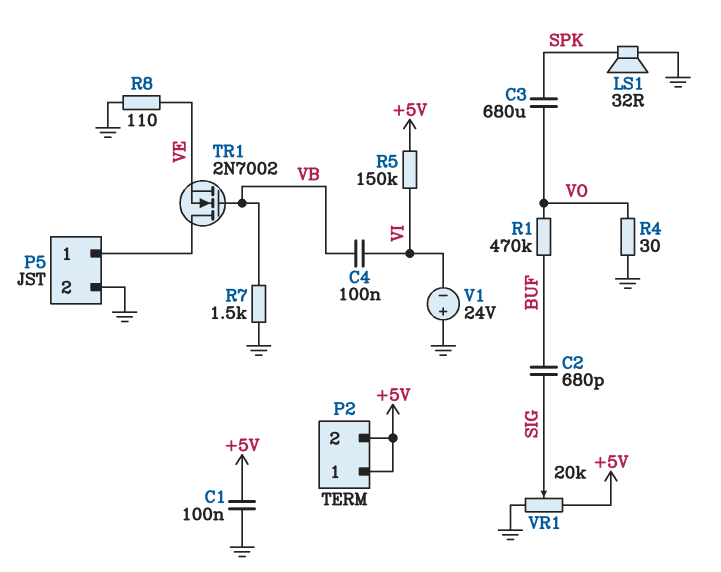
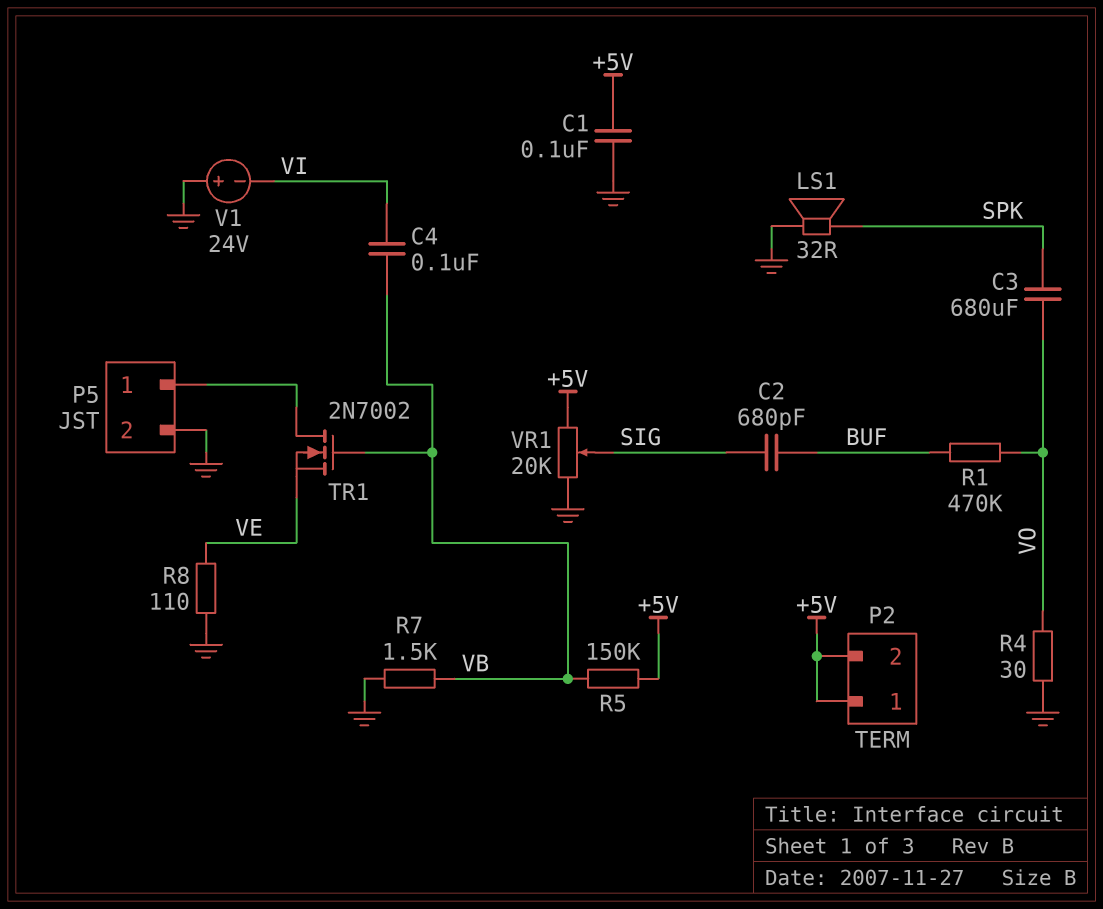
R5: 150k (+5V, VI) -> 150k (+5V, VB)

